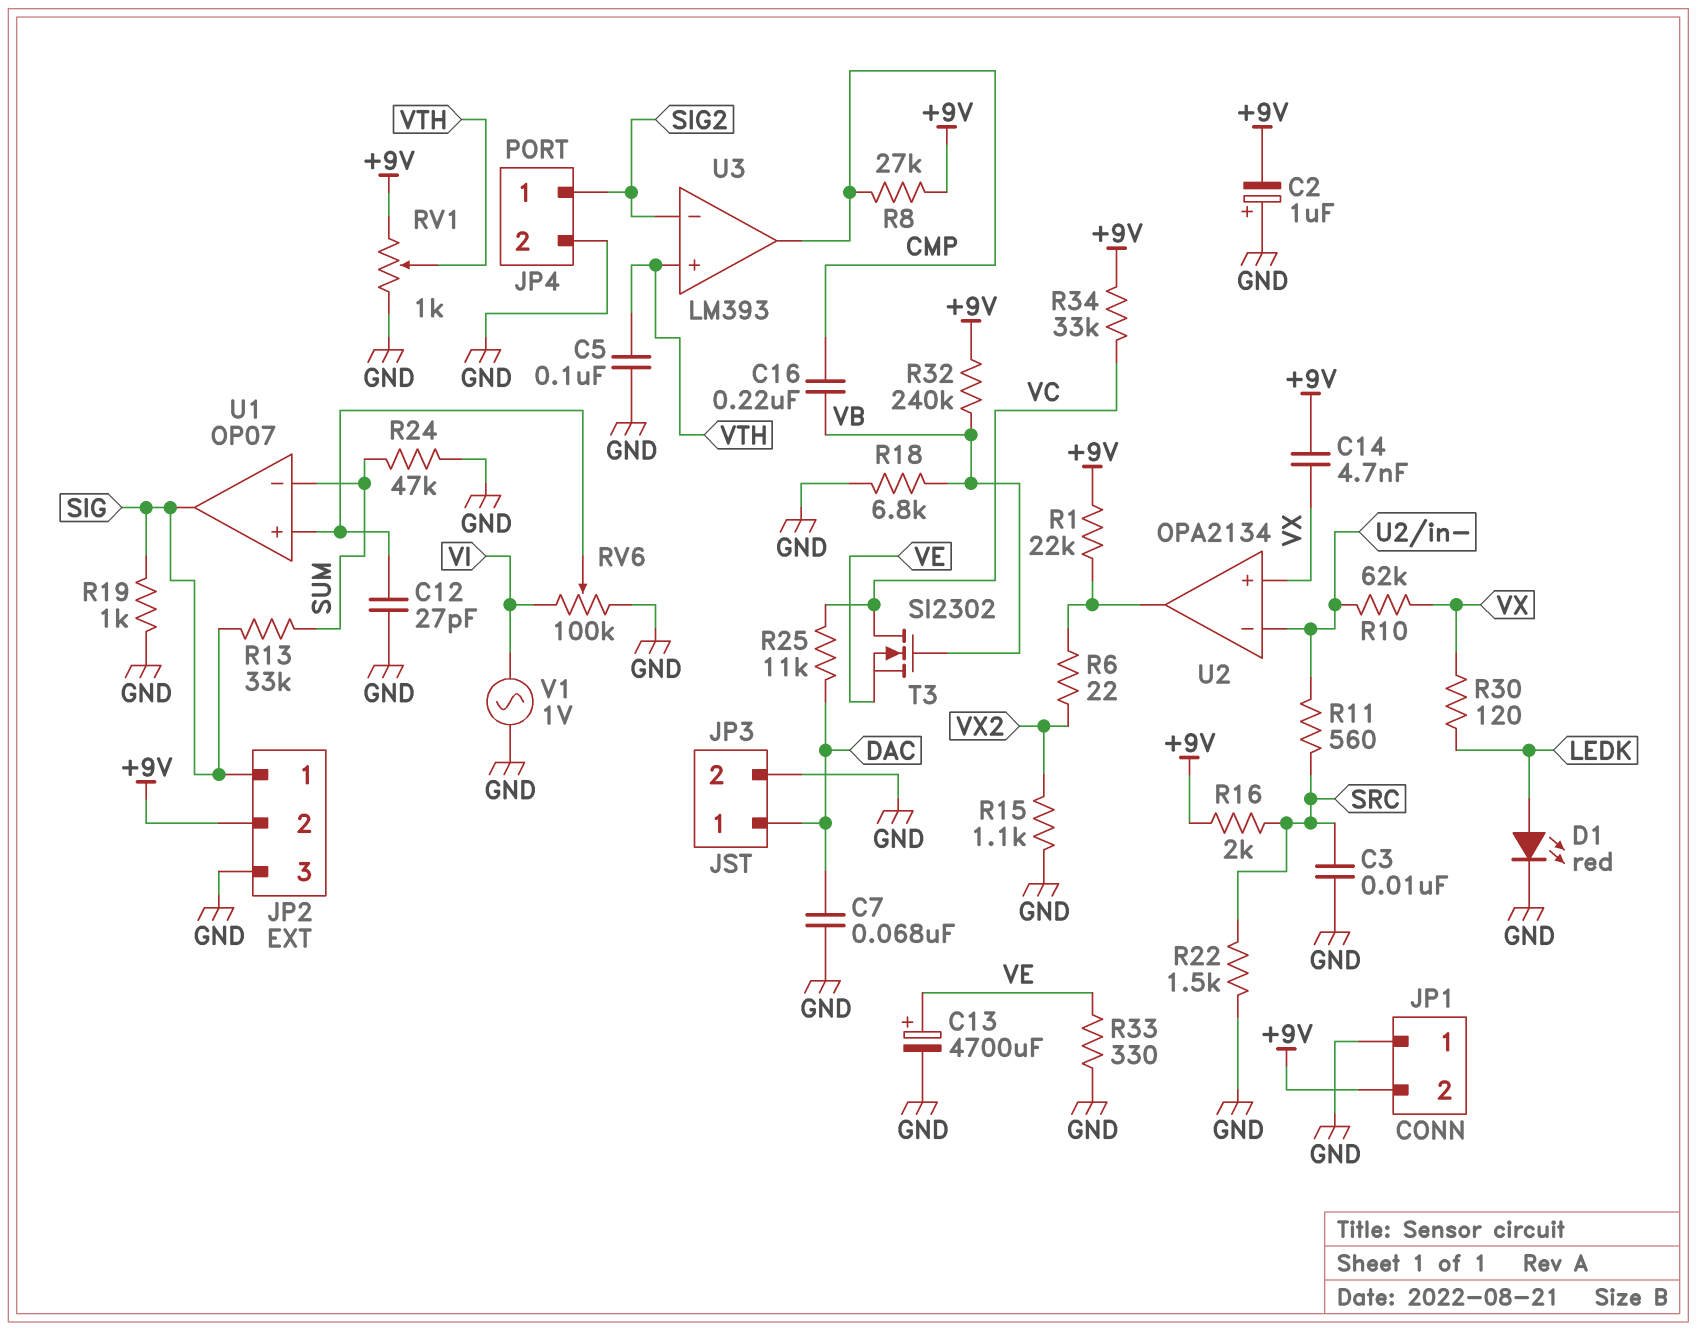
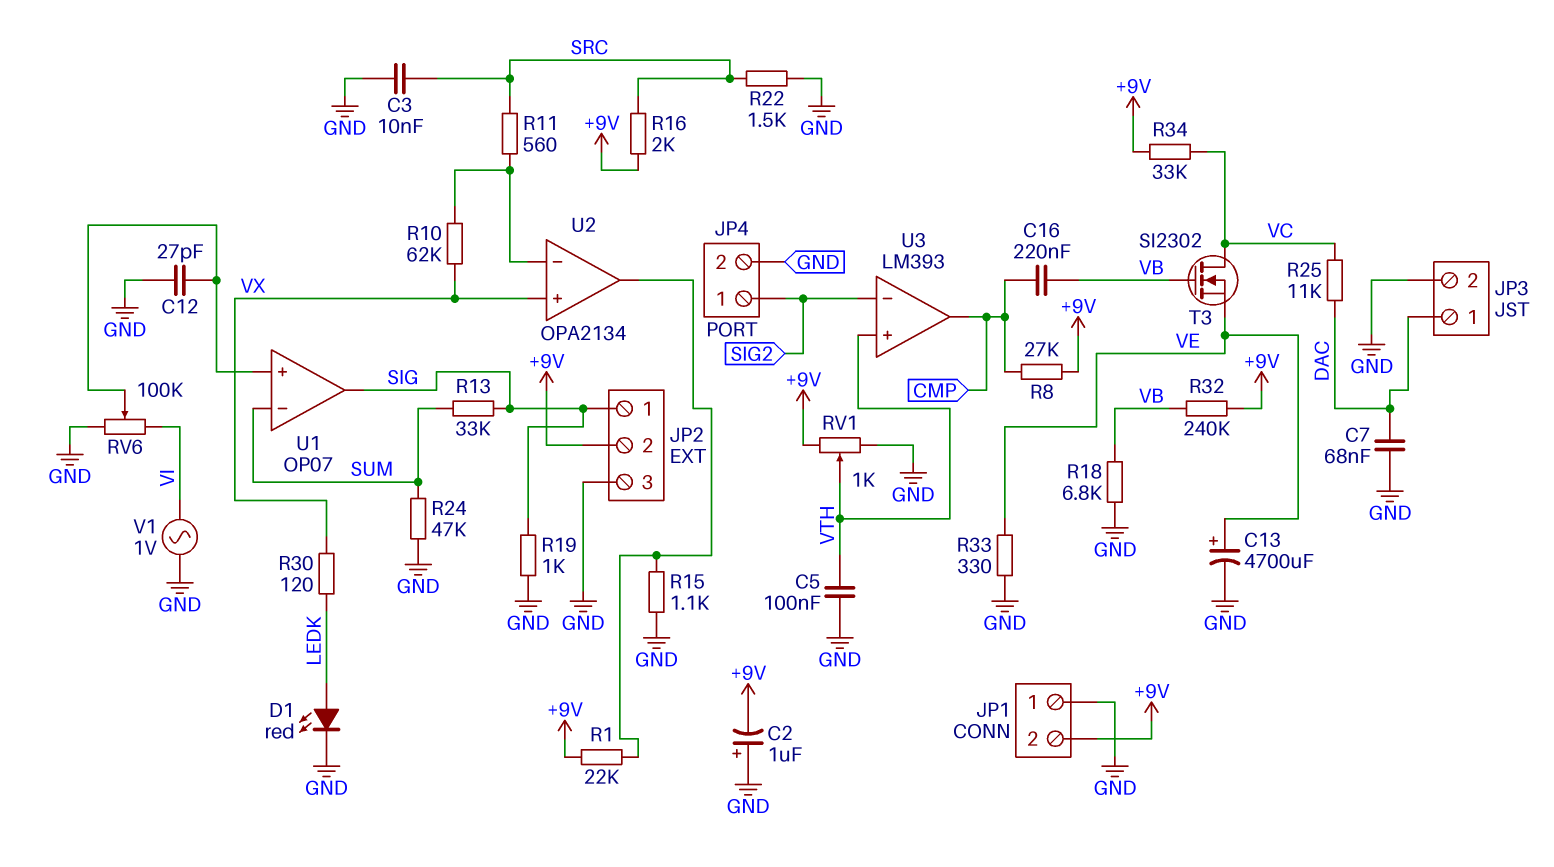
C14: 4.7nF (+9V, VX) -> none
R6: 22 (U2/out, VX2) -> none
R15: 1.1k (GND, VX2) -> 1.1k (GND, U2/out)

